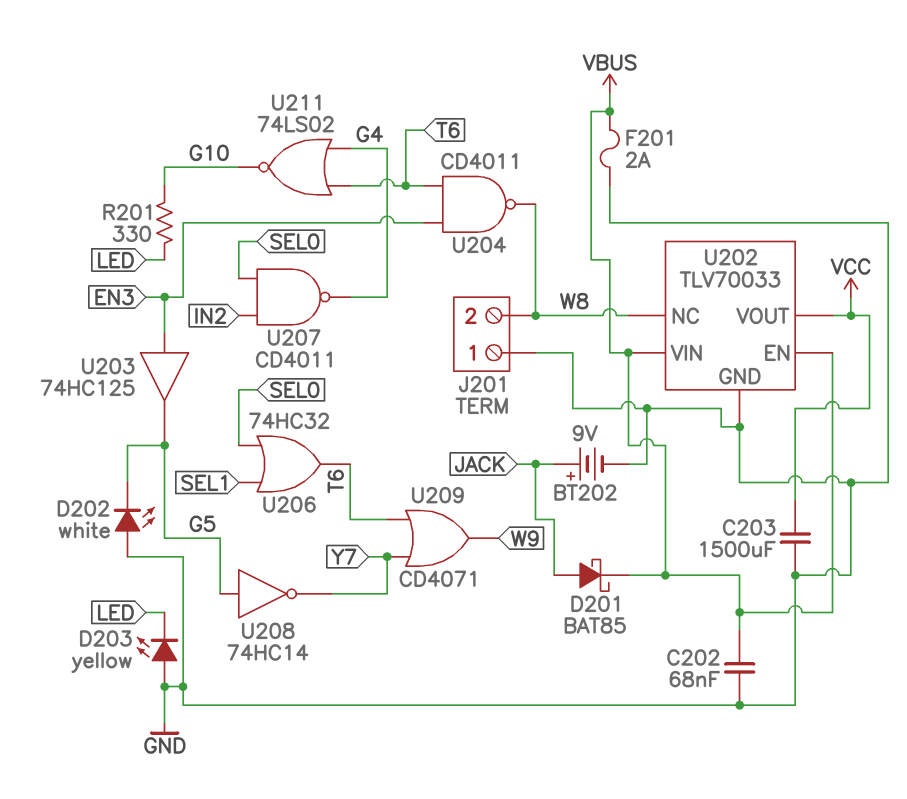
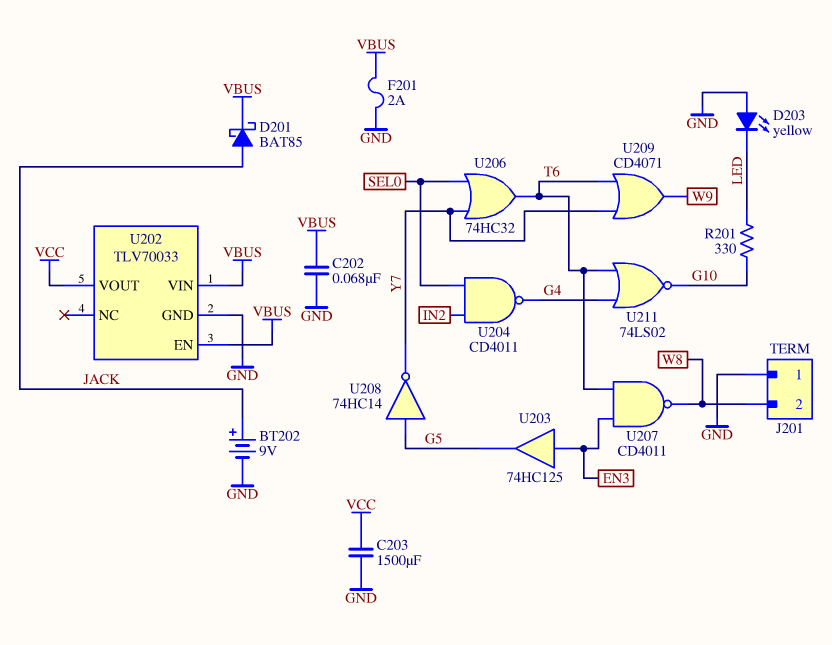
D202: LED white (A GND, K G5) -> none
U202 pin NC: W8 -> none
U204: NAND CD4011 (in EN3, in T6, out W8) -> NAND CD4011 (in IN2, in SEL0, out G4)
U206: OR 74HC32 (in SEL0, in SEL1, out T6) -> OR 74HC32 (in SEL0, in Y7, out T6)
U207: NAND CD4011 (in IN2, in SEL0, out G4) -> NAND CD4011 (in EN3, in T6, out W8)

